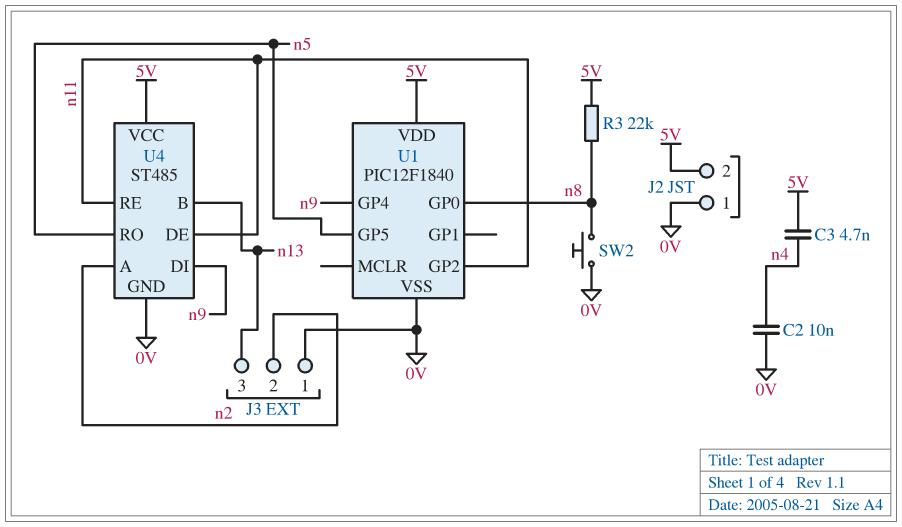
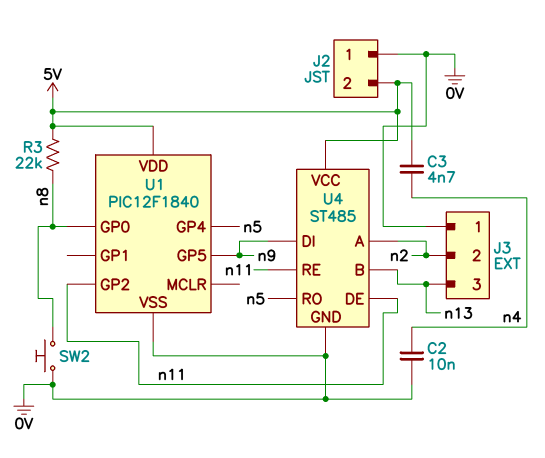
U1 pin GP4: n9 -> n5
U1 pin GP5: n5 -> n9

